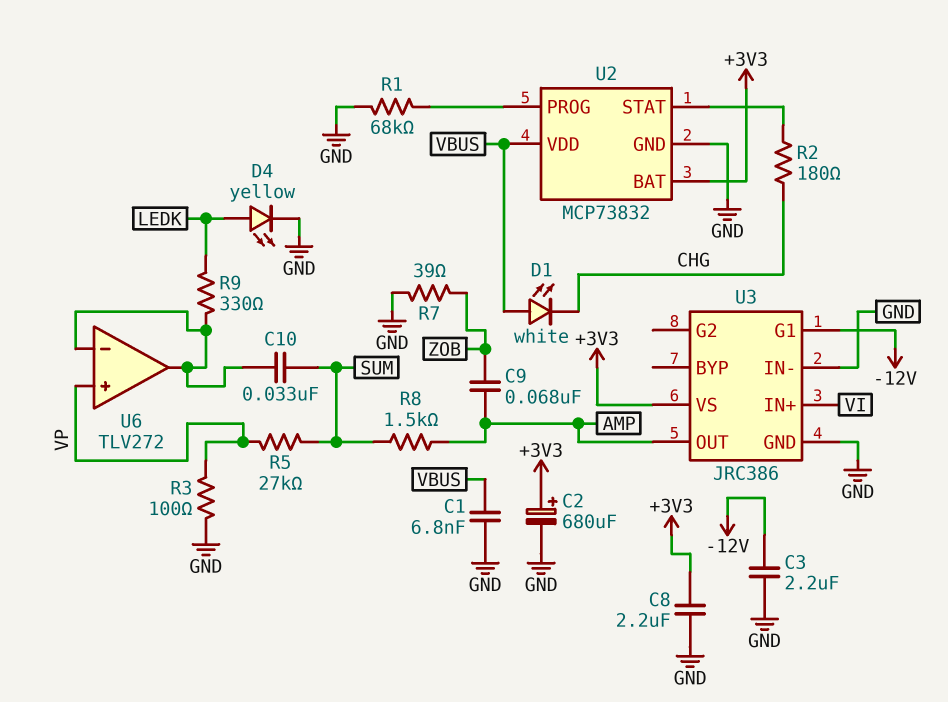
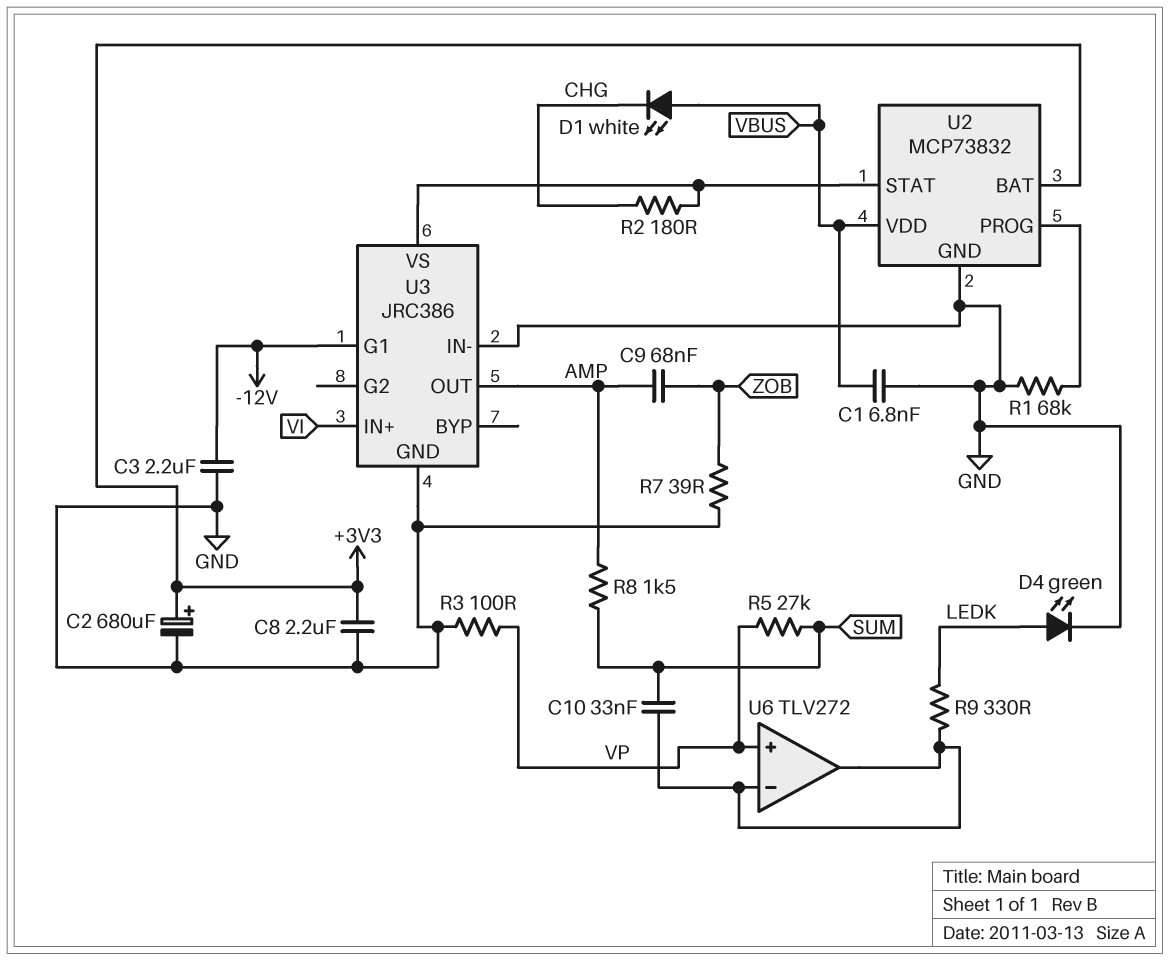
D4: LED yellow (A LEDK, K GND) -> LED green (A LEDK, K GND)
U3 pin VS: +3V3 -> U2/STAT

